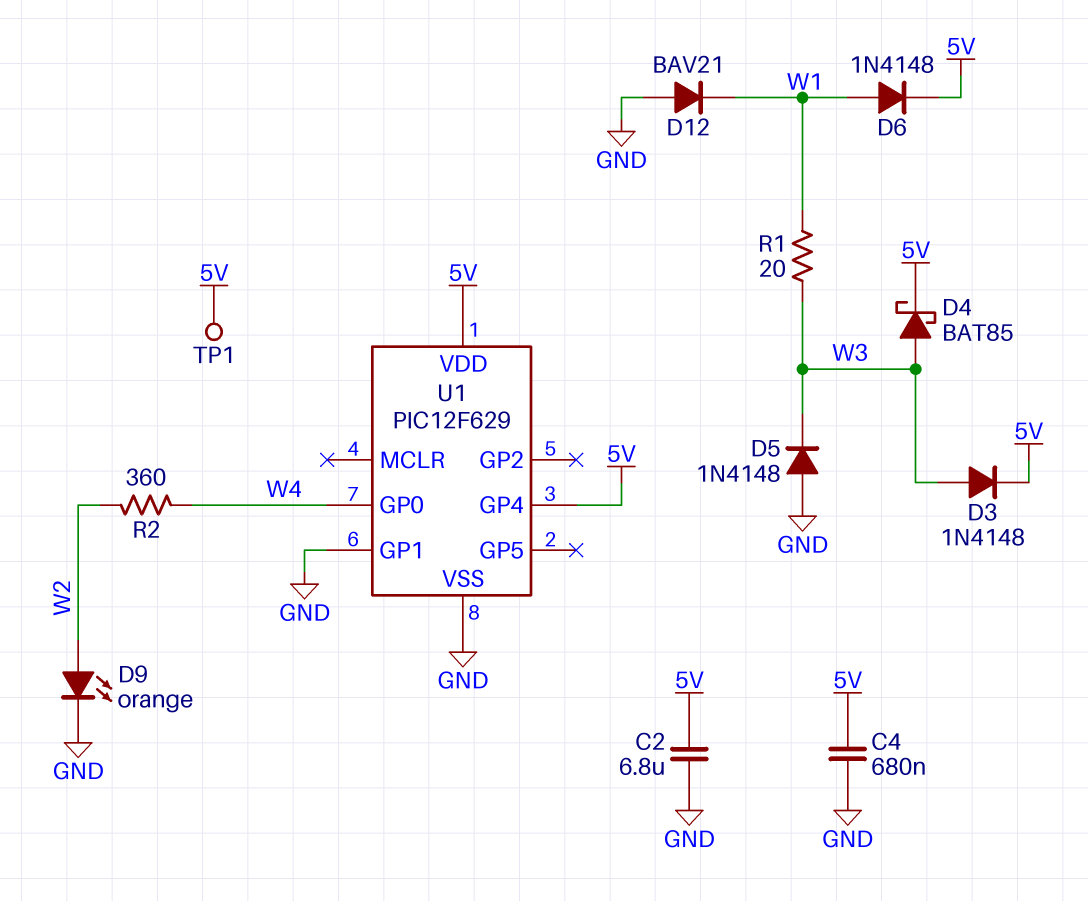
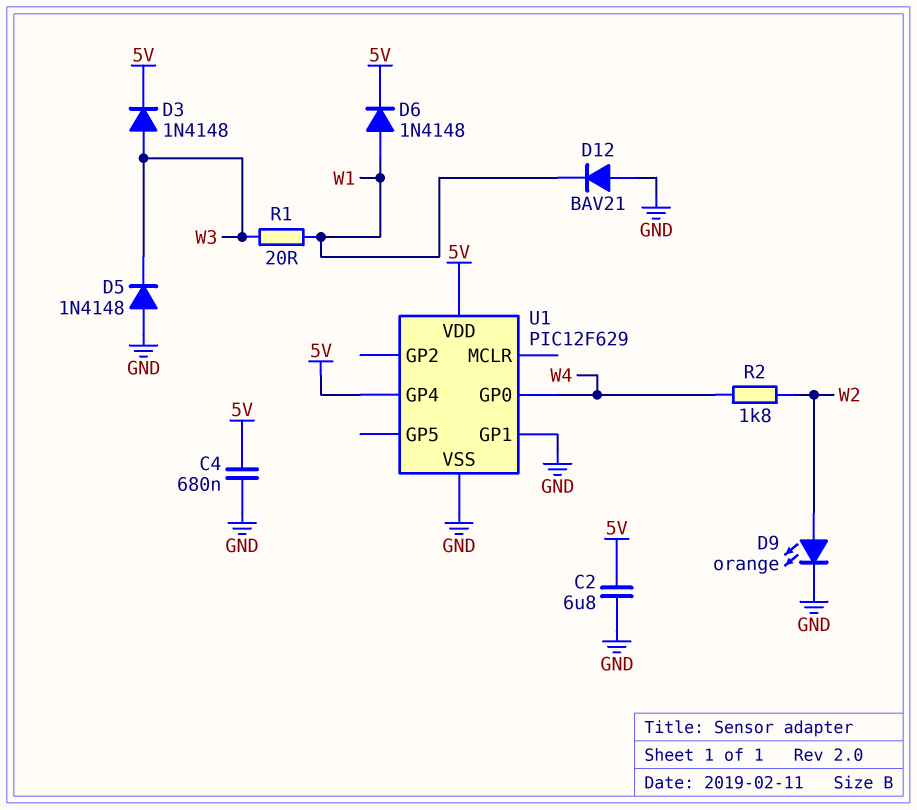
D4: schottky BAT85 (A W3, K 5V) -> none
R2: 360 (W2, W4) -> 1.8k (W2, W4)
TP1: test point (5V) -> none

